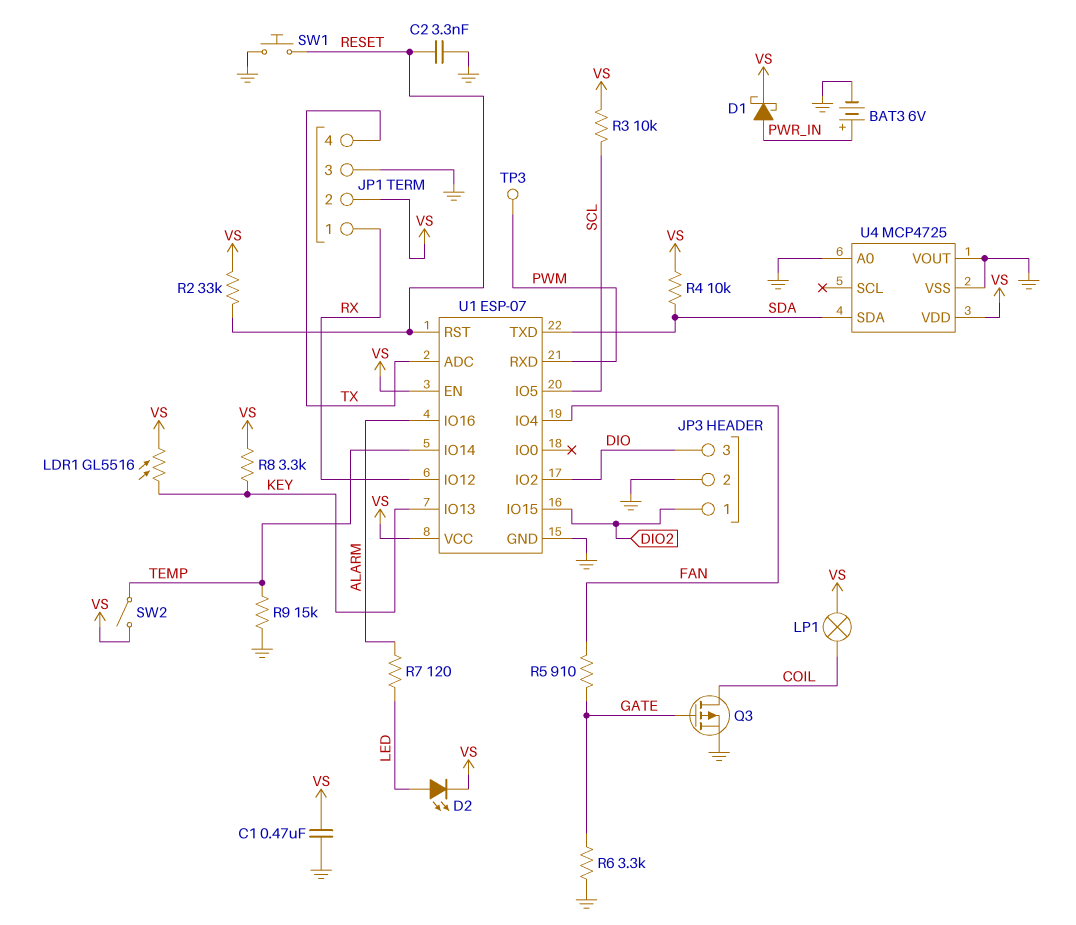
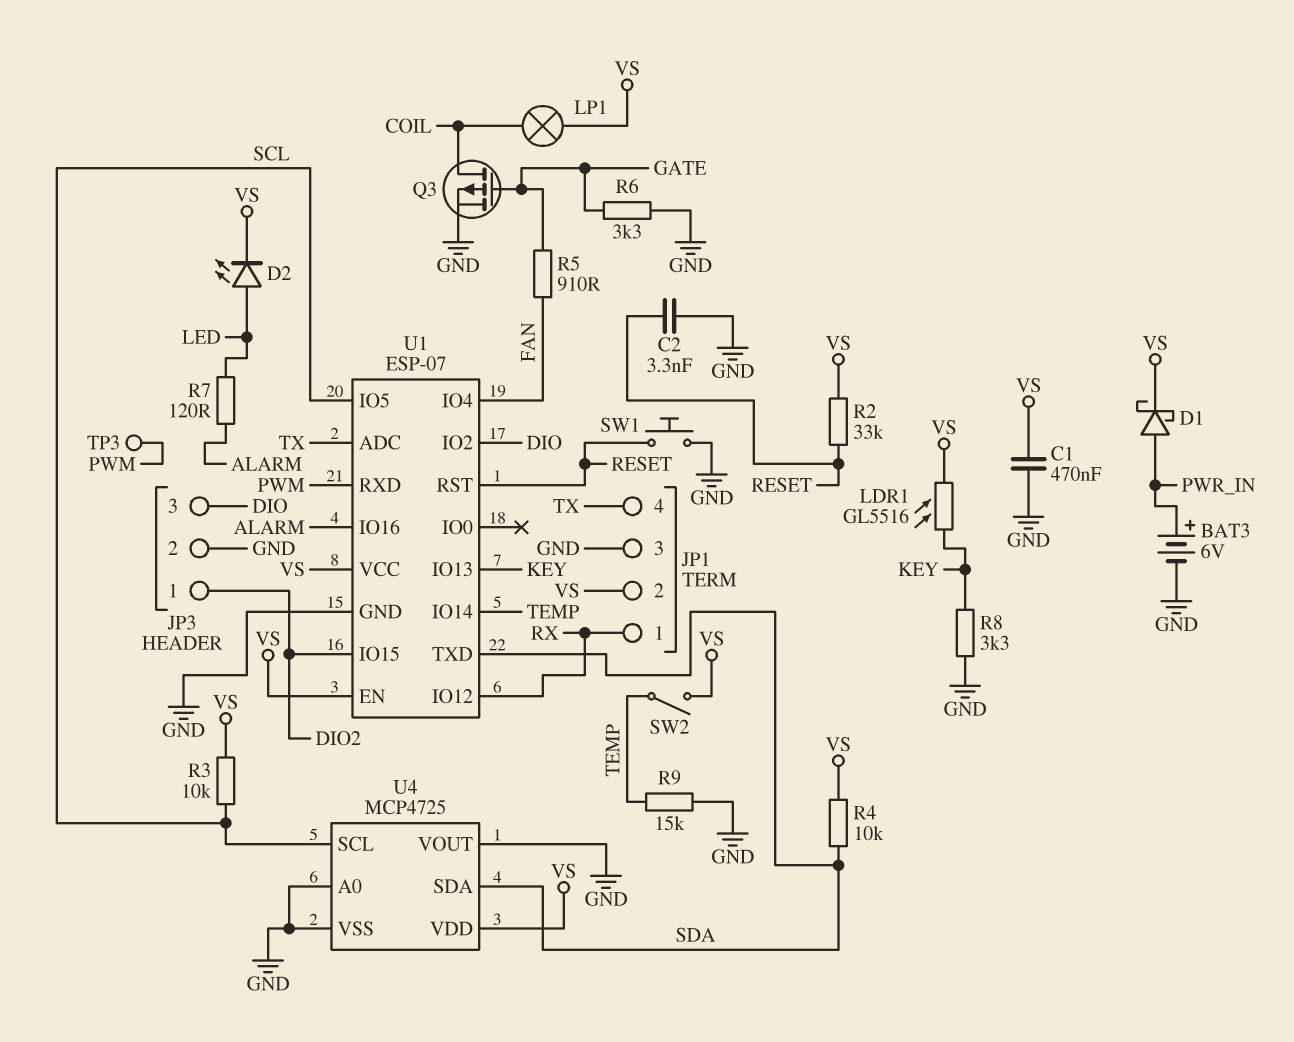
R8: 3.3k (KEY, VS) -> 3.3k (GND, KEY)
U4 pin SCL: none -> SCL

